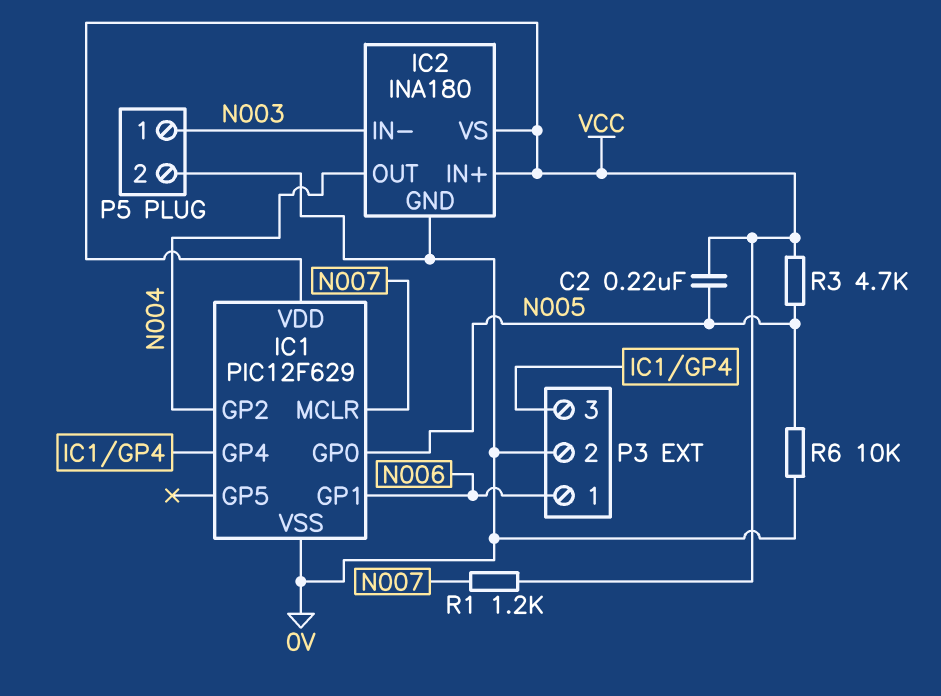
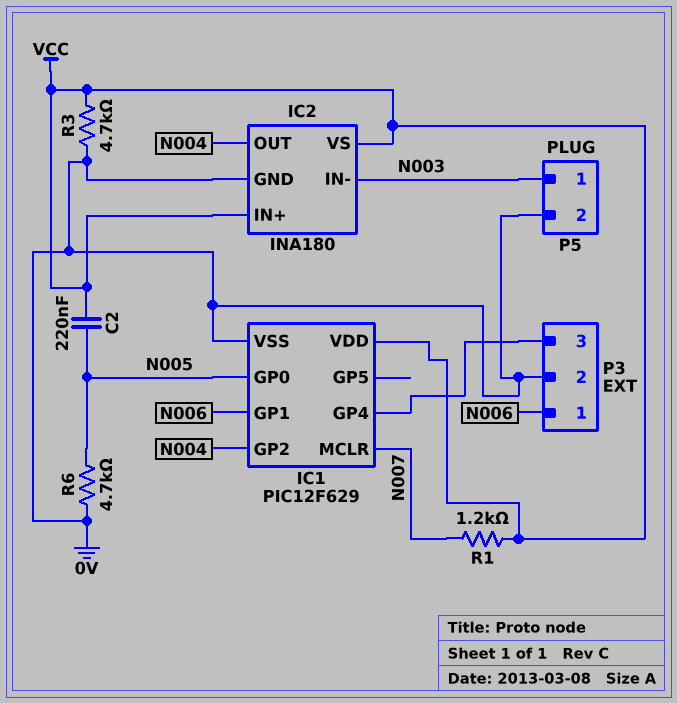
R3: 4.7k (N005, VCC) -> 4.7k (0V, VCC)
R6: 10k (0V, N005) -> 4.7k (0V, N005)

